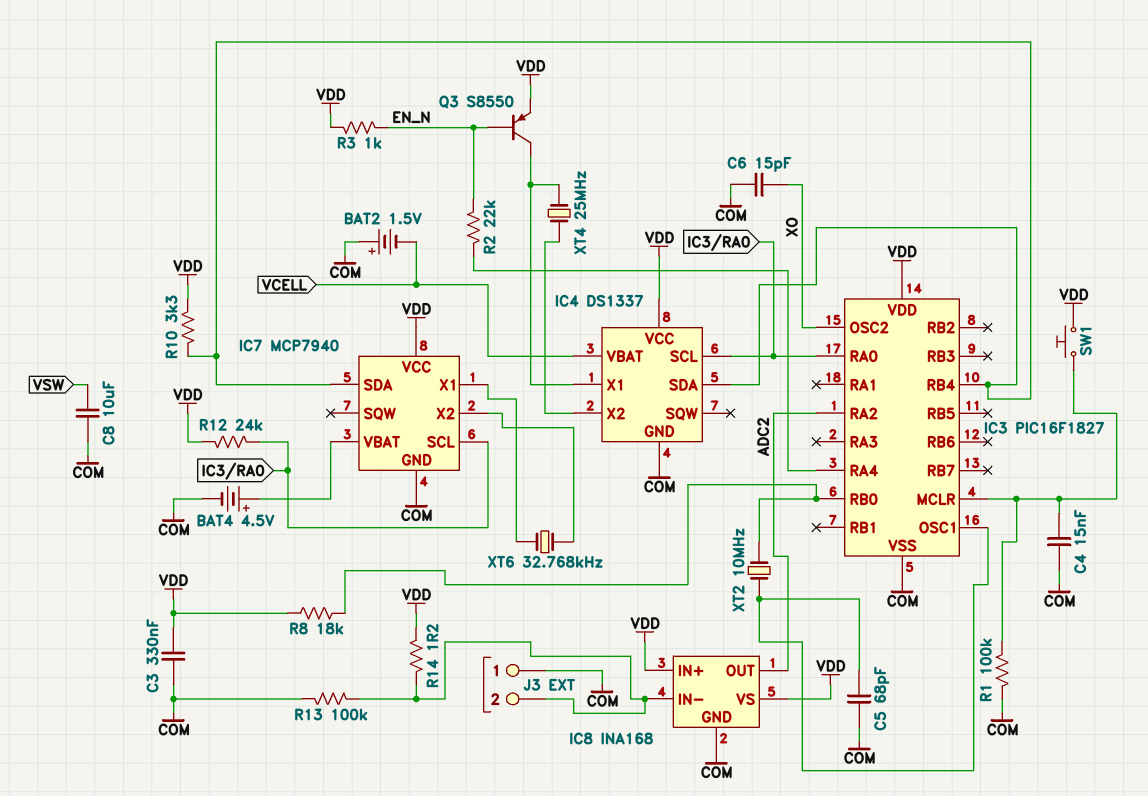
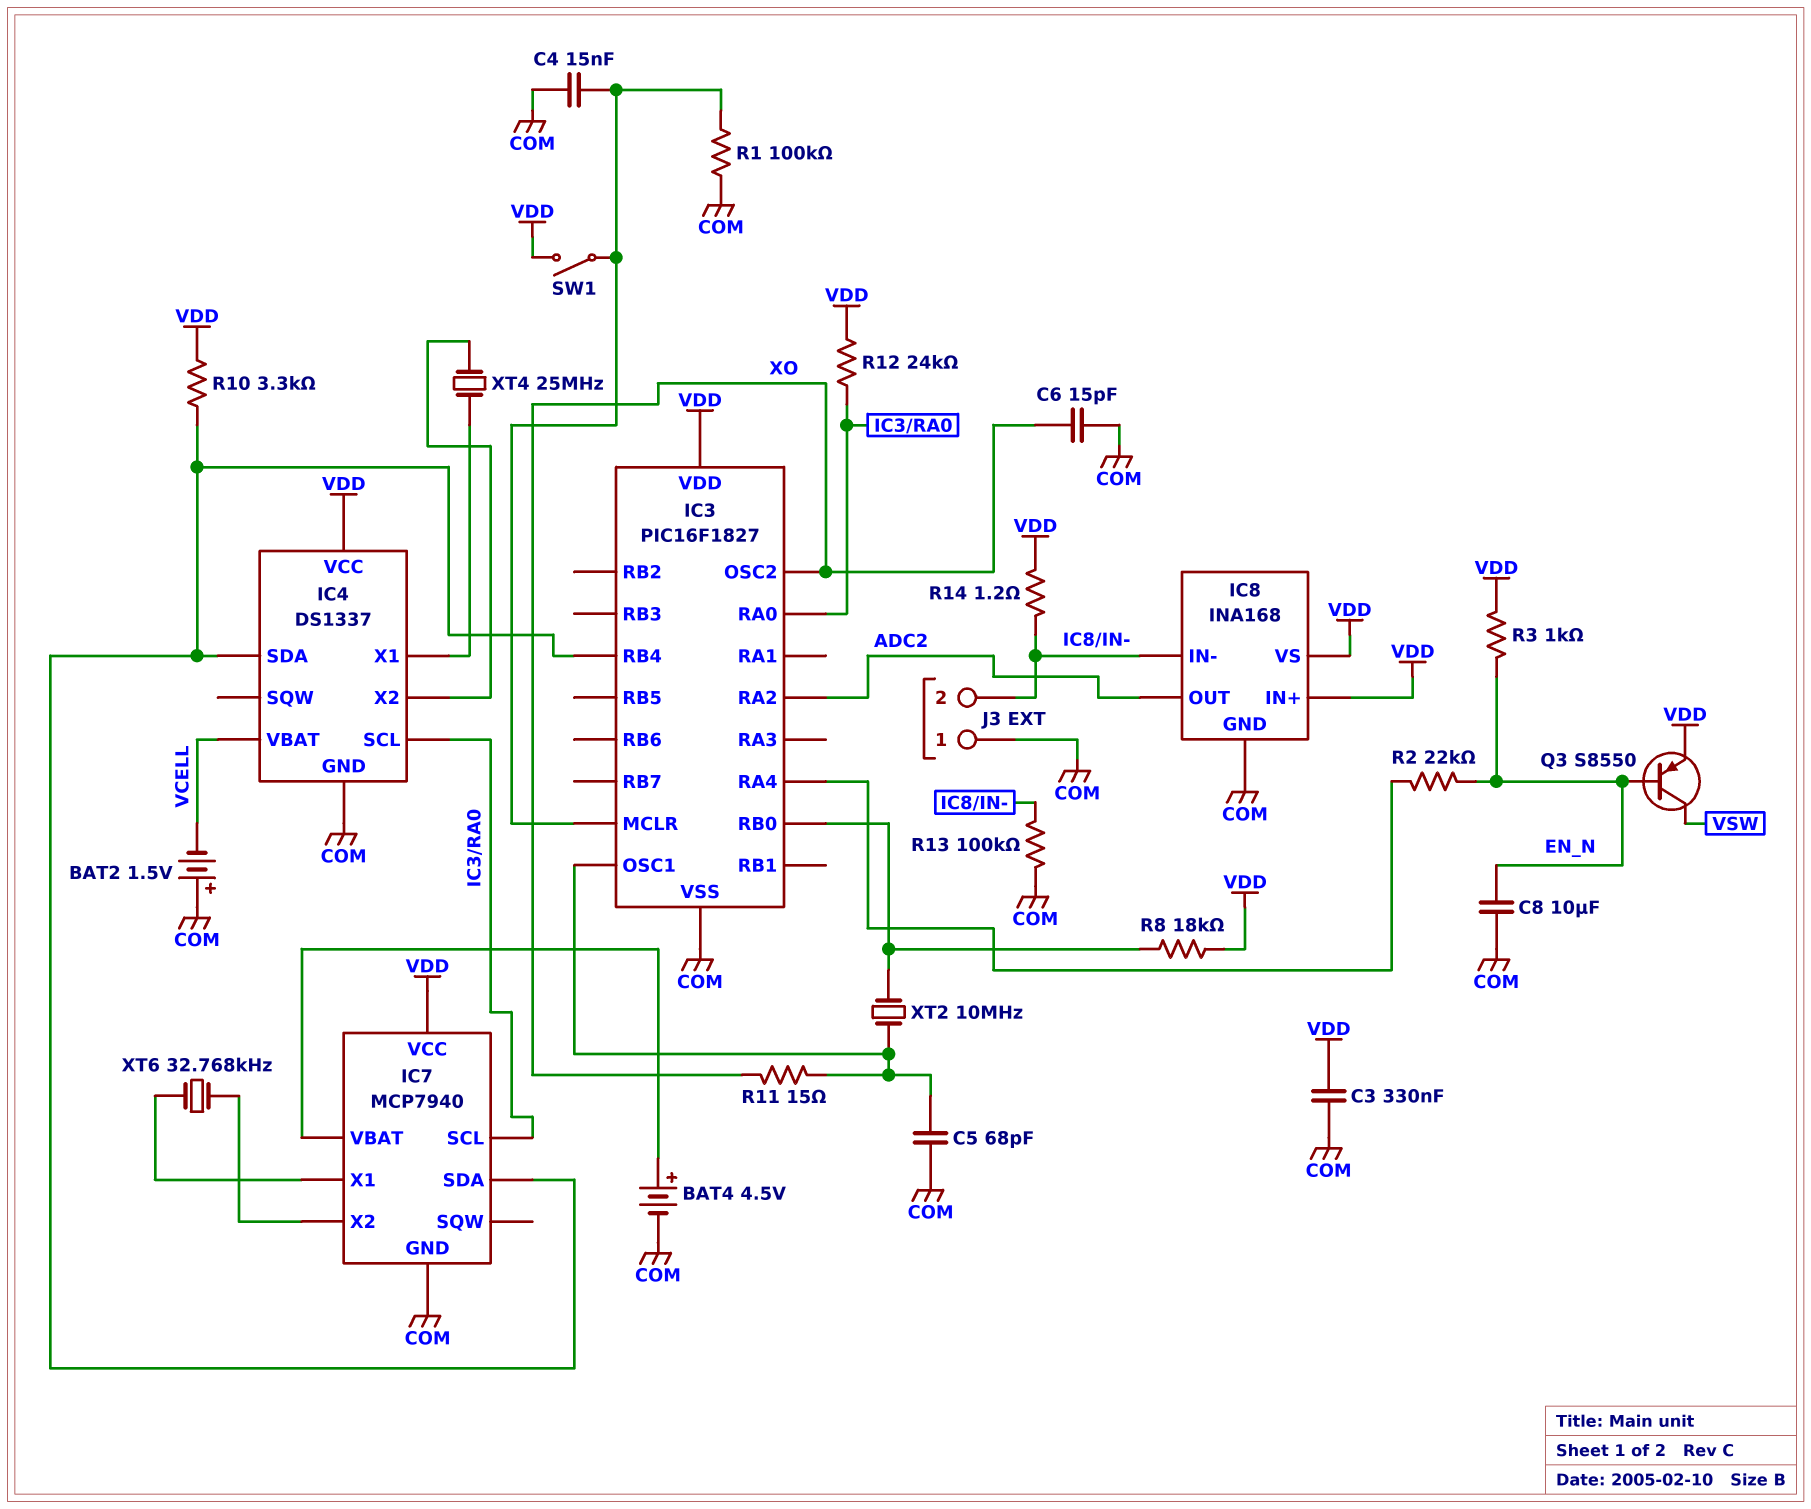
C8: 10uF (COM, VSW) -> 10uF (COM, EN_N)
Q3: PNP S8550 (B EN_N, C IC4/X1, E VDD) -> PNP S8550 (B EN_N, C VSW, E VDD)
R11: none -> 15 (IC3/OSC1, XO)
SW1: button (IC3/MCLR, VDD) -> switch (IC3/MCLR, VDD)

